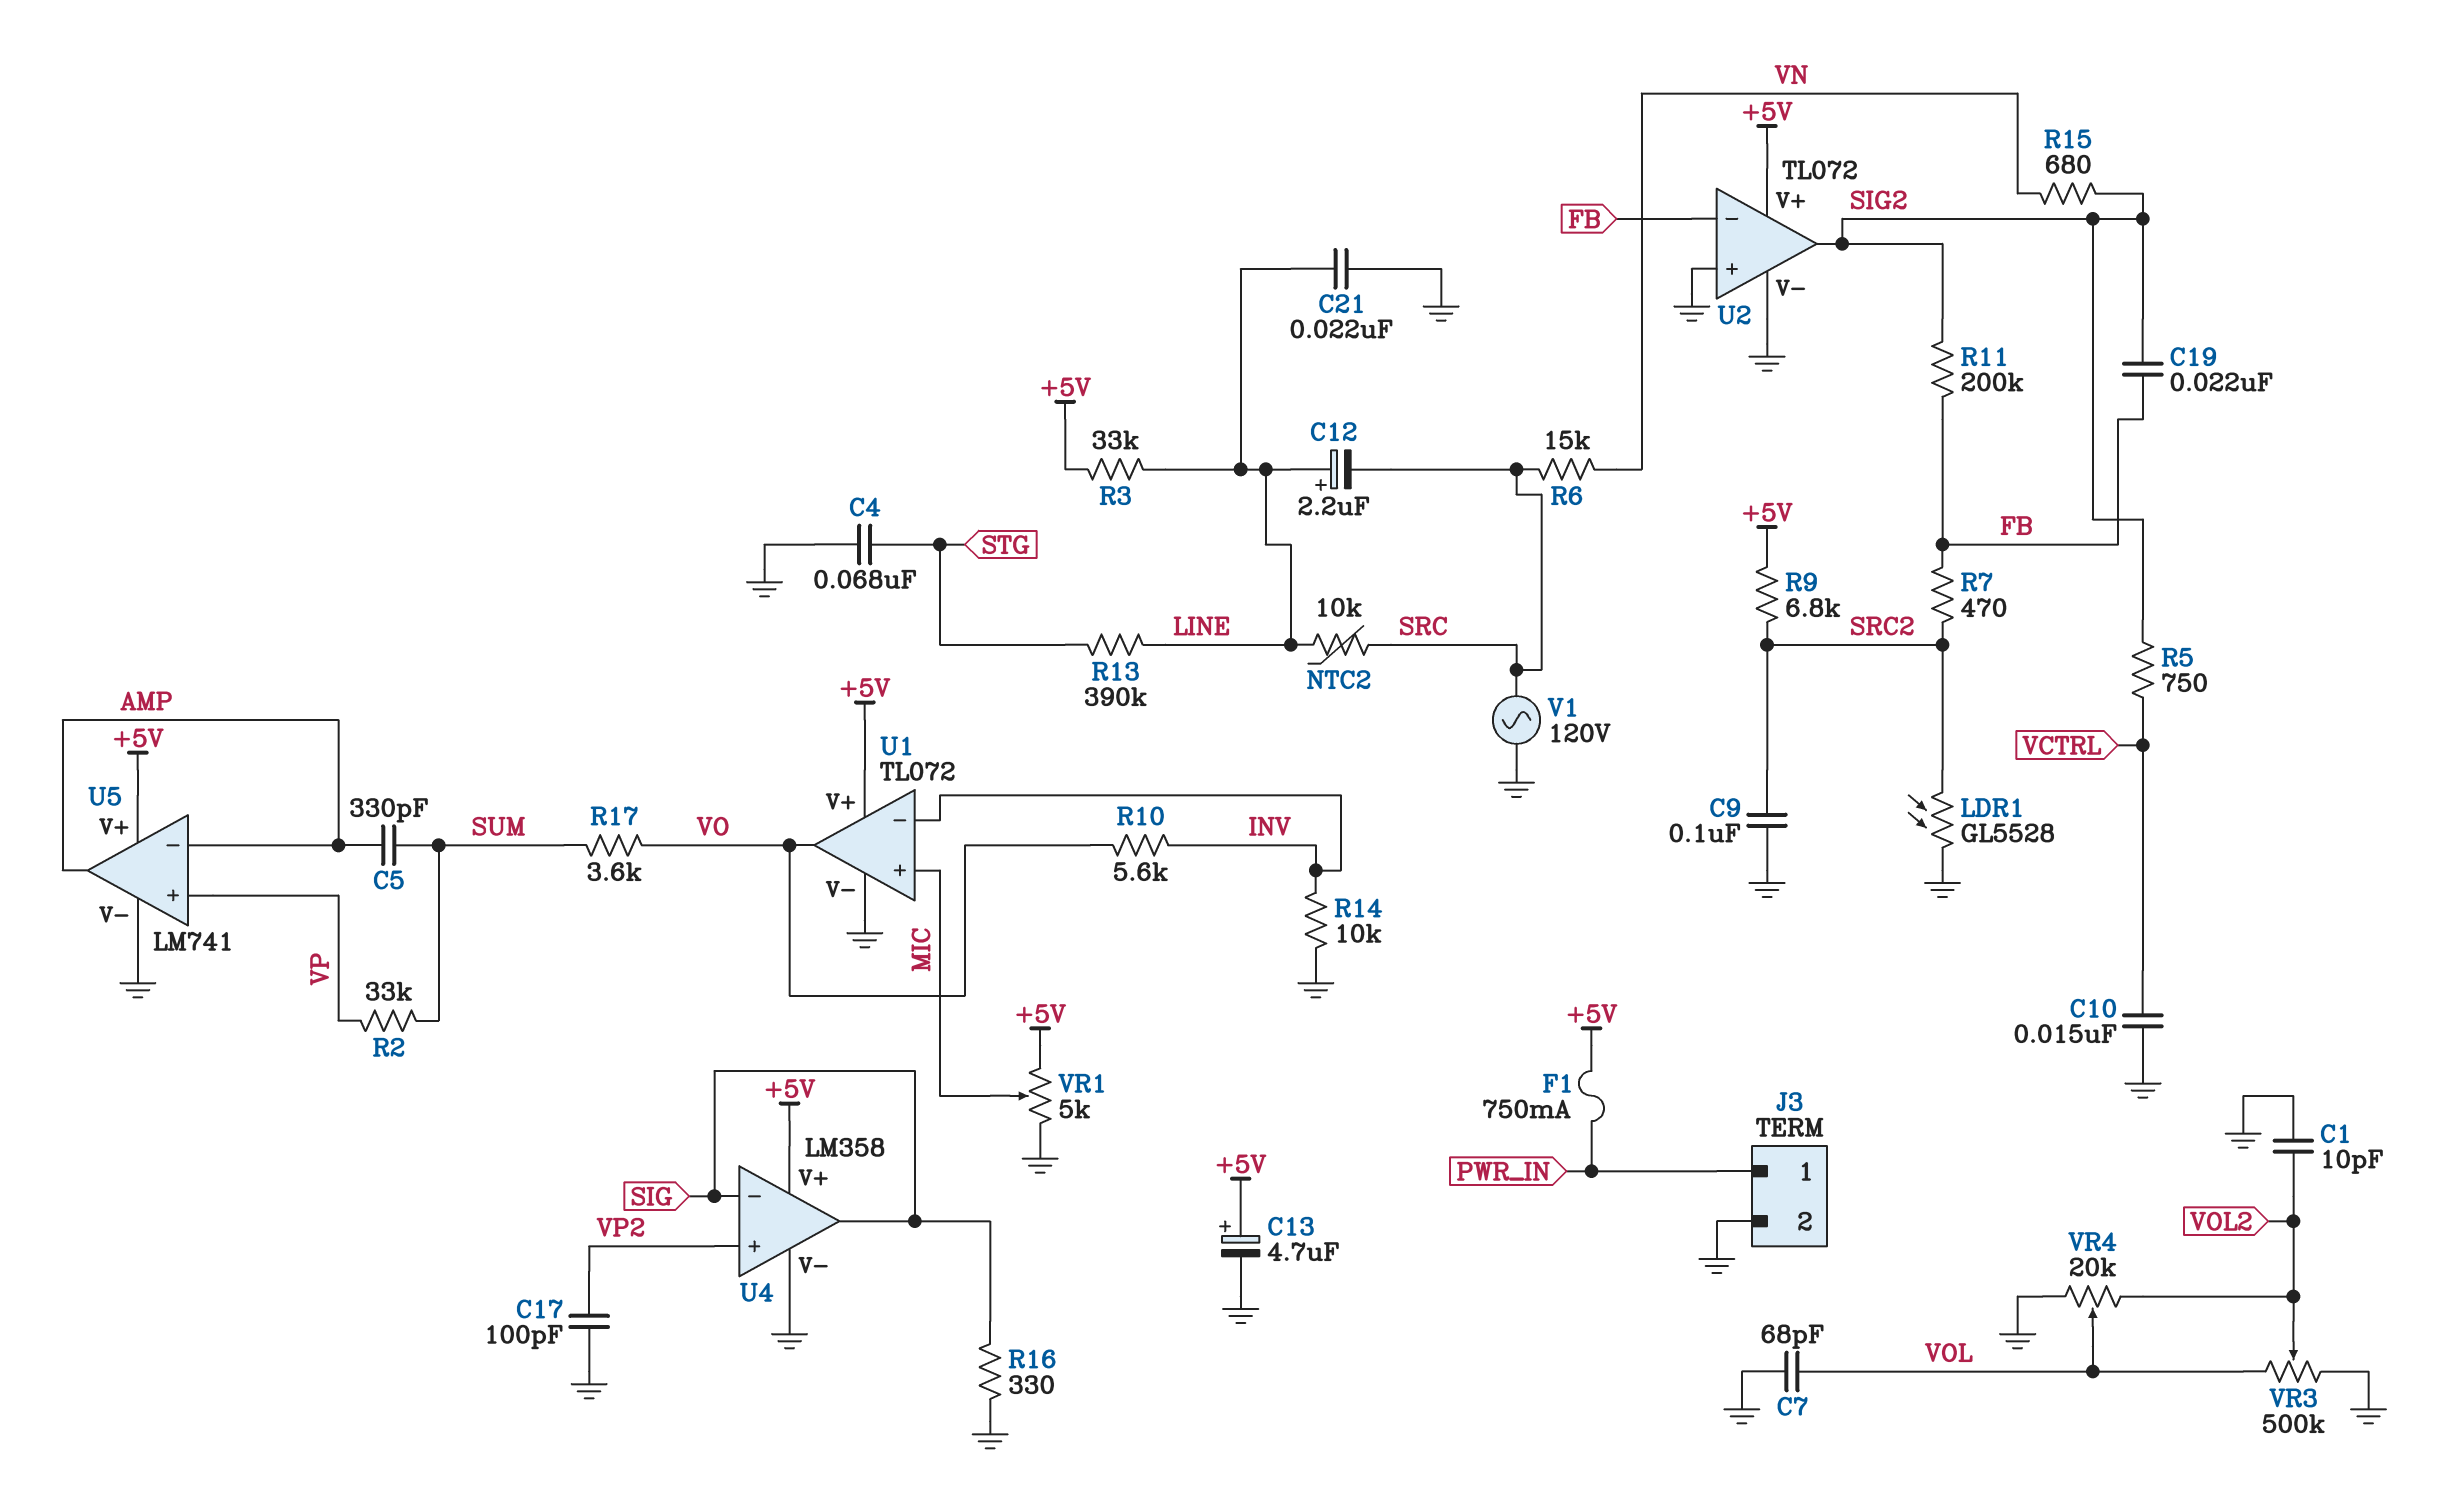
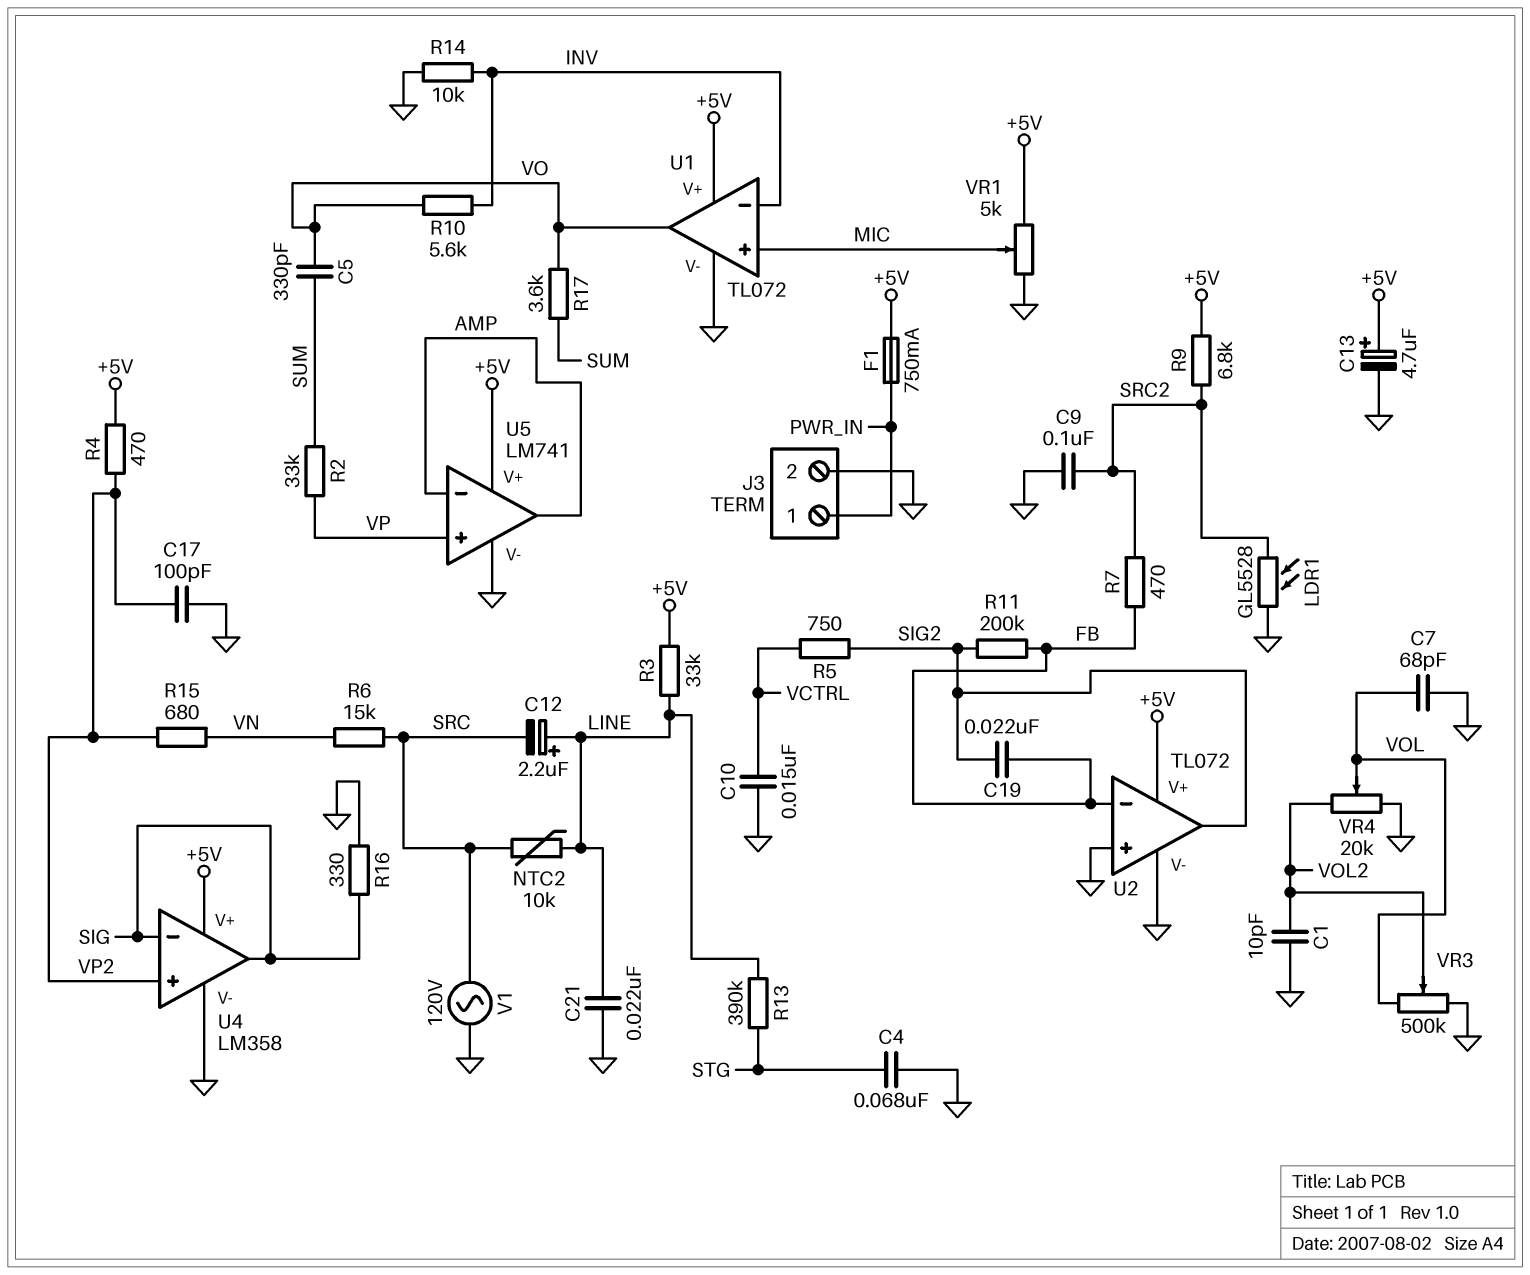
C5: 330pF (AMP, SUM) -> 330pF (SUM, VO)
R4: none -> 470 (+5V, VP2)
R15: 680 (SIG2, VN) -> 680 (VN, VP2)

